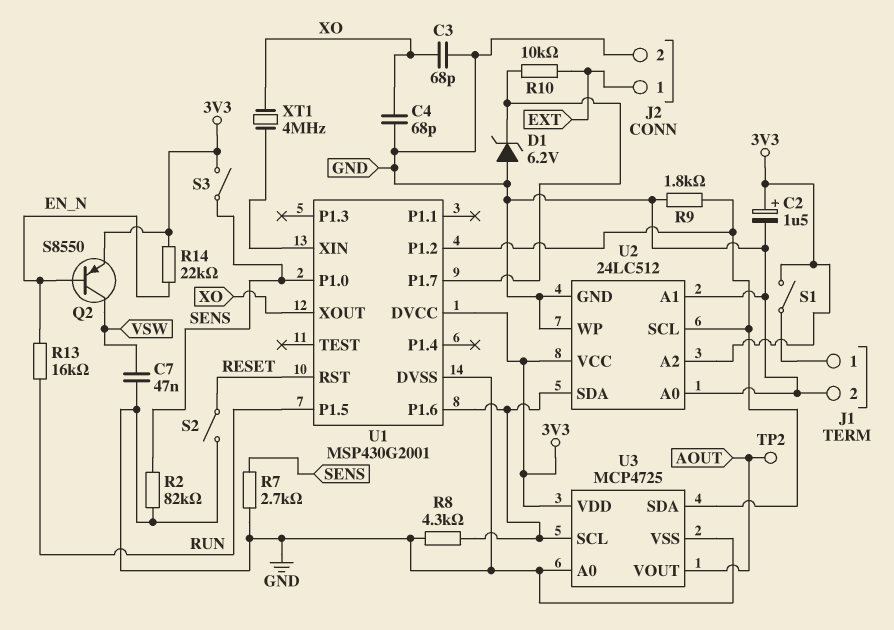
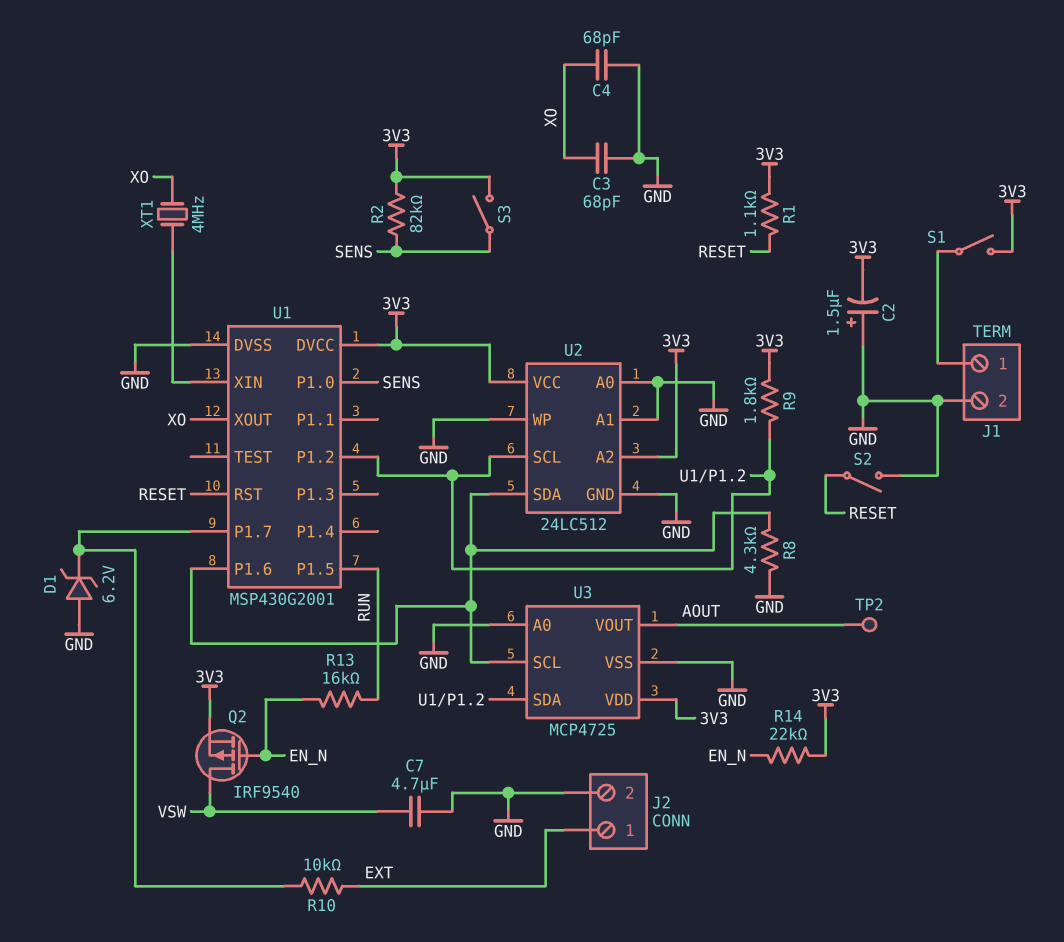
C2: 1.5uF (plus 3V3, minus GND) -> 1.5uF (plus GND, minus 3V3)
C7: 47nF (GND, VSW) -> 4.7uF (GND, VSW)
Q2: PNP S8550 (B EN_N, C VSW, E 3V3) -> PMOS IRF9540 (G EN_N, D VSW, S 3V3)
R1: none -> 1.1k (3V3, RESET)
R2: 82k (GND, SENS) -> 82k (3V3, SENS)
R7: 2.7k (GND, SENS) -> none
R9: 1.8k (GND, U1/P1.2) -> 1.8k (3V3, U1/P1.2)

